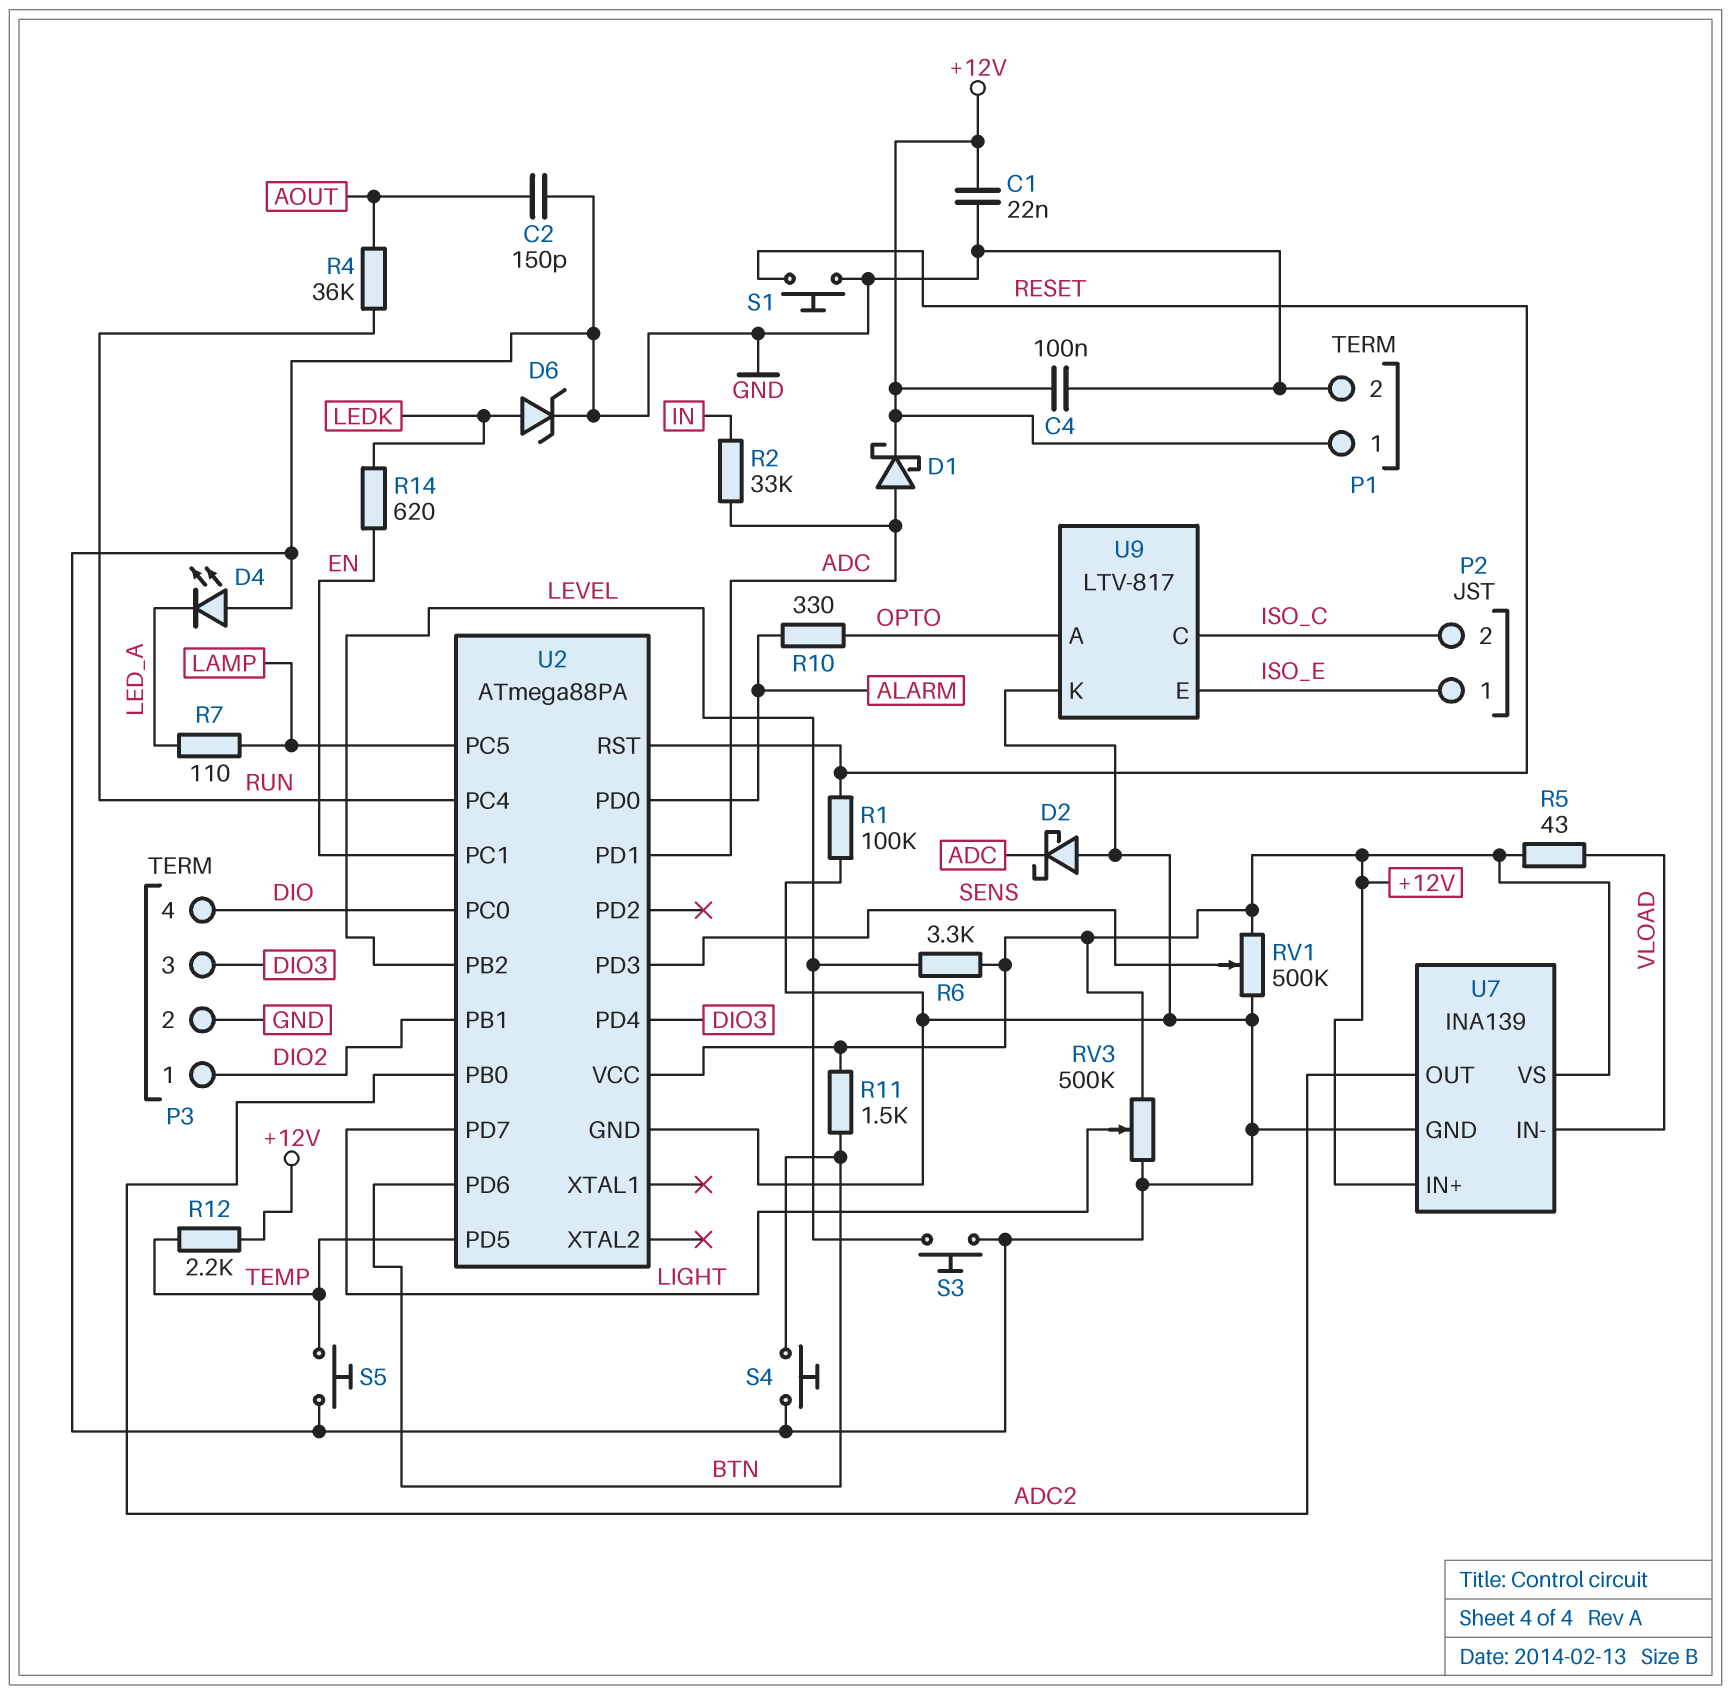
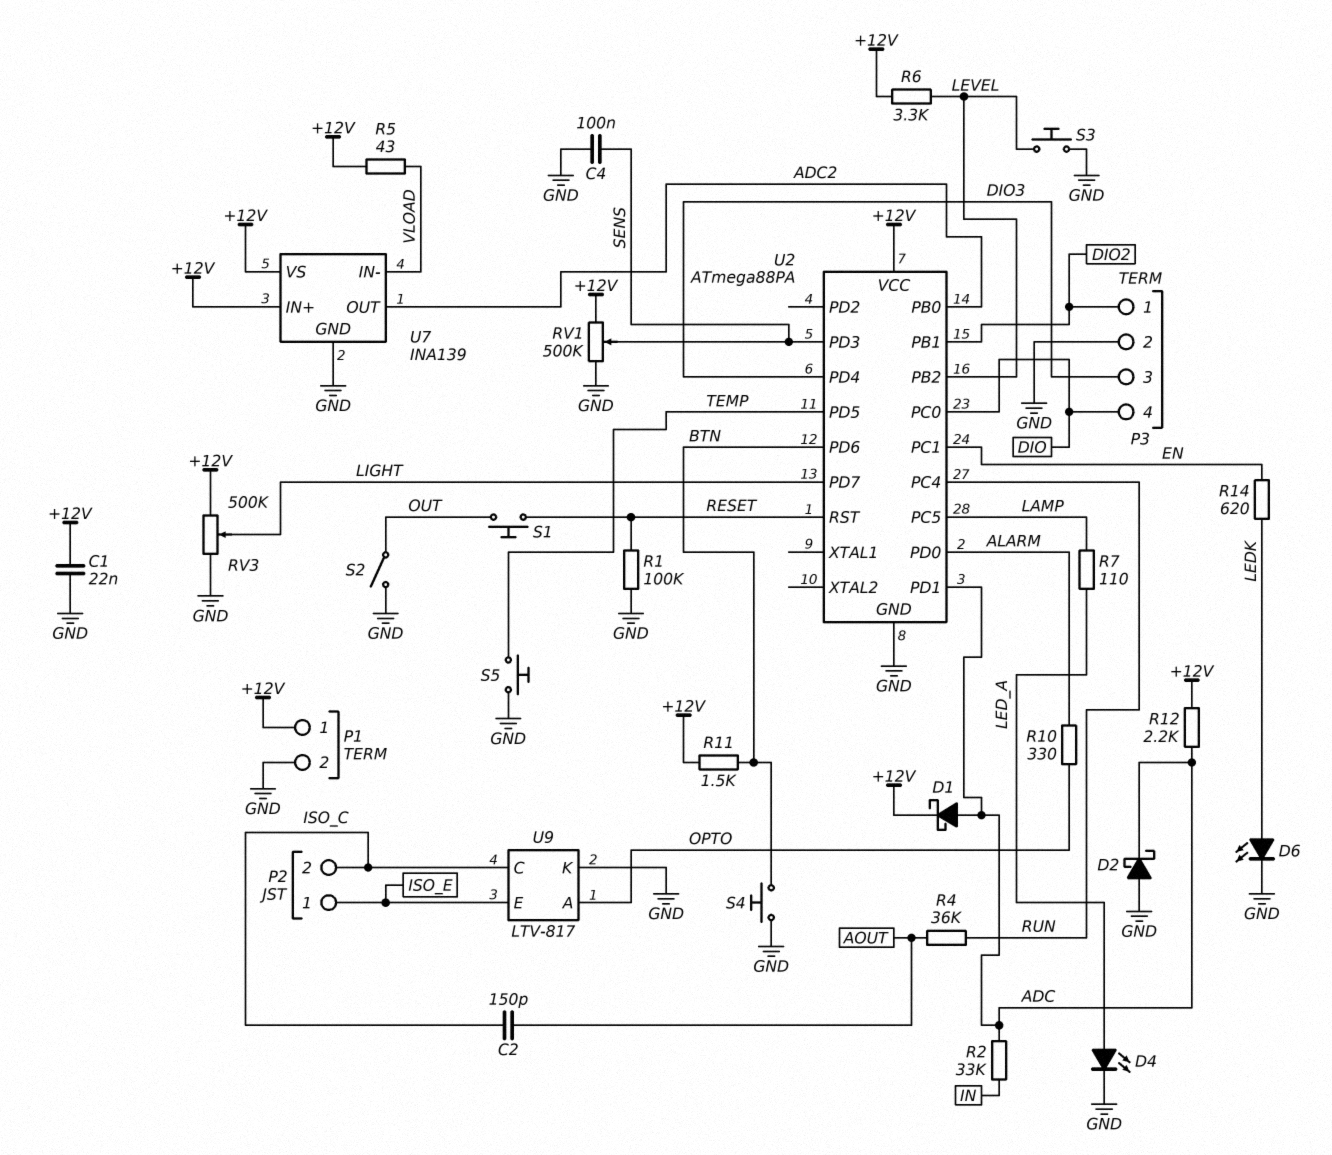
C2: 150pF (AOUT, GND) -> 150pF (AOUT, ISO_C)
C4: 100nF (+12V, GND) -> 100nF (GND, SENS)
D4: LED (A GND, K LED_A) -> LED (A LED_A, K GND)
D6: zener (A LEDK, K GND) -> LED (A LEDK, K GND)
R12: 2.2k (+12V, TEMP) -> 2.2k (+12V, ADC)
S1: button (GND, RESET) -> button (OUT, RESET)
S2: none -> switch (GND, OUT)

